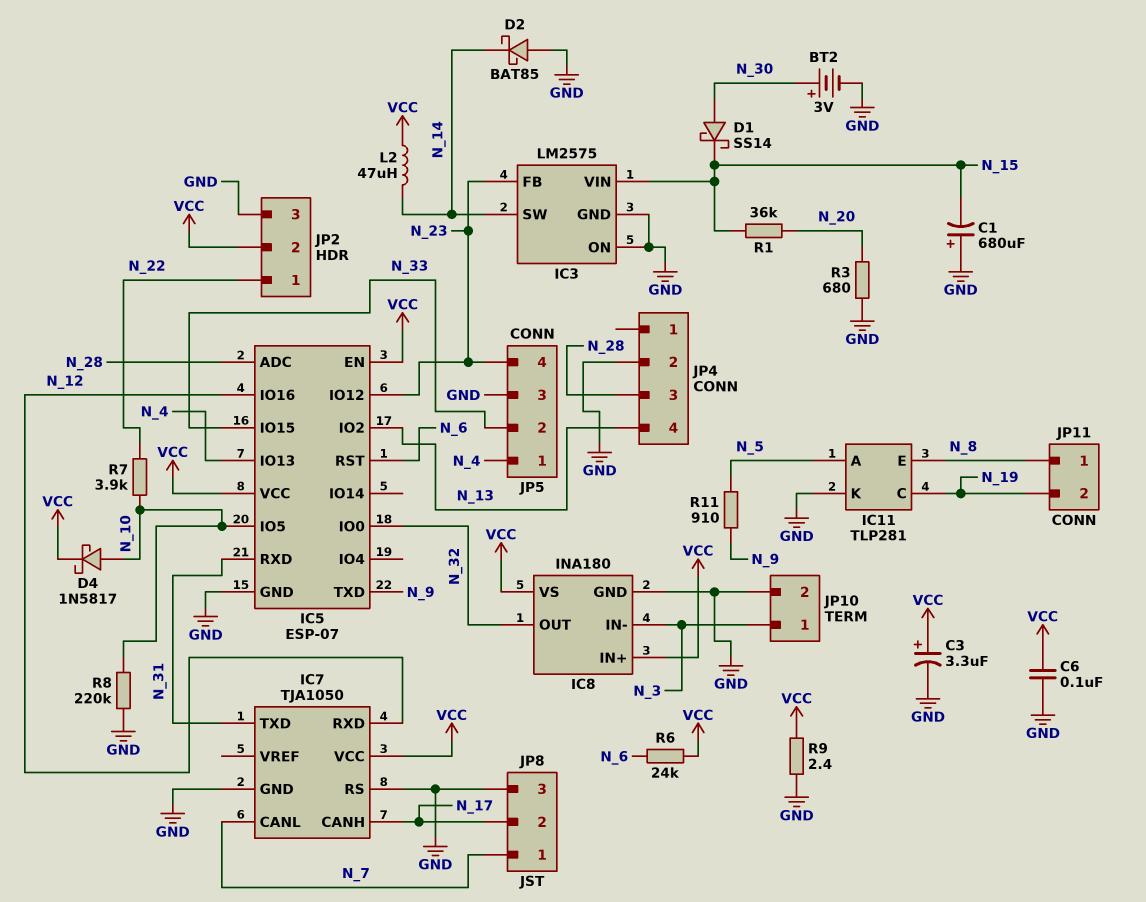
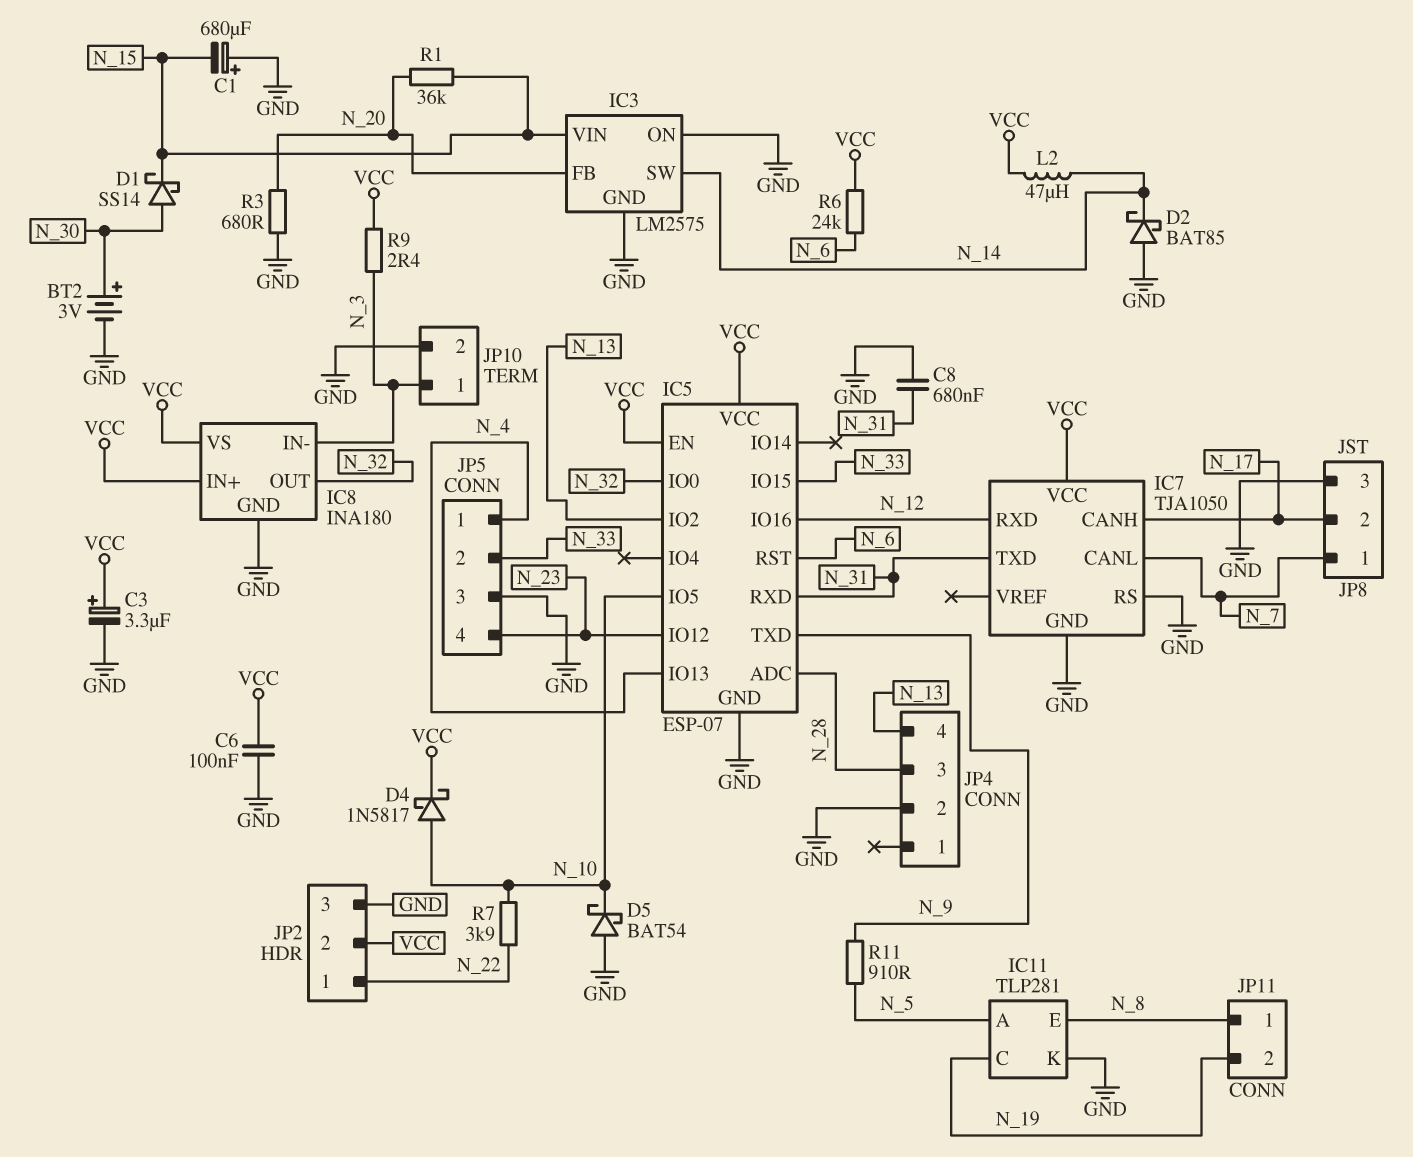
C8: none -> 680nF (GND, N_31)
D5: none -> schottky BAT54 (A GND, K N_10)
IC3 pin FB: N_23 -> N_20
R8: 220k (GND, N_10) -> none
R9: 2.4 (GND, VCC) -> 2.4 (N_3, VCC)

